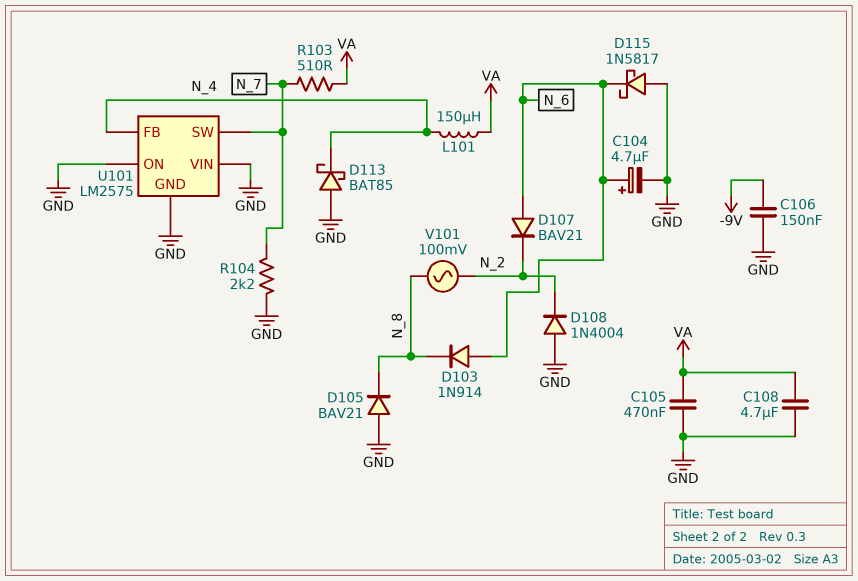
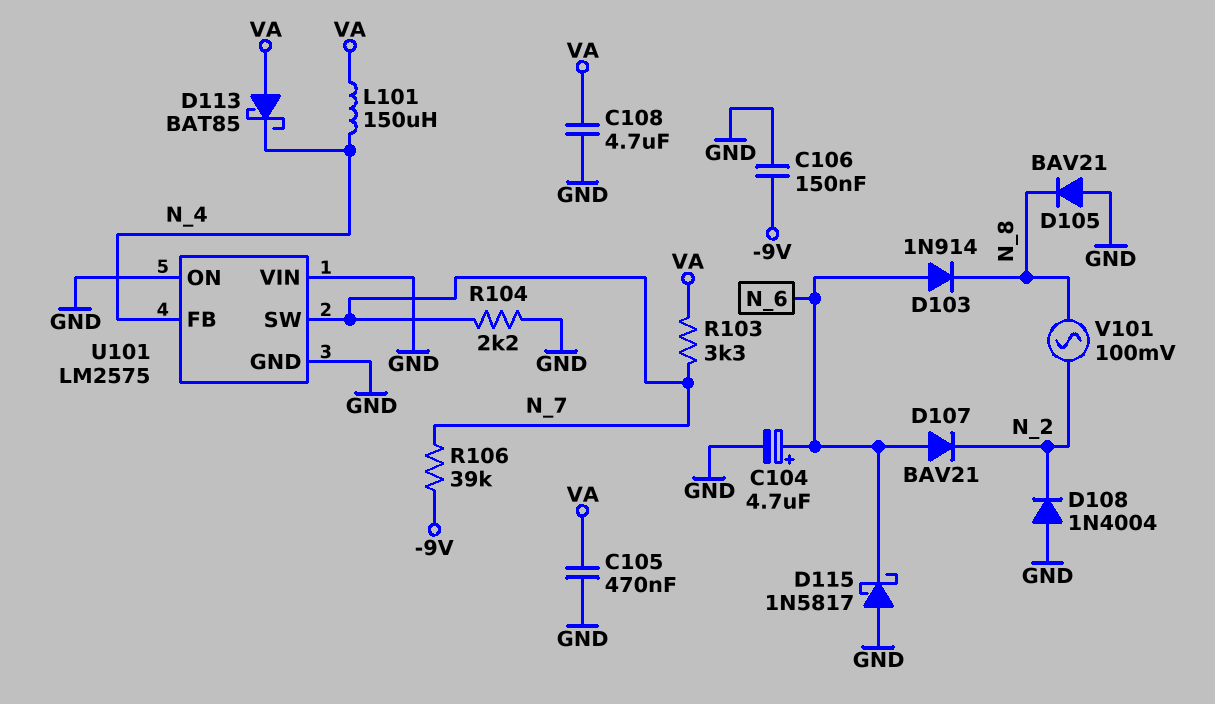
D113: schottky BAT85 (A GND, K N_4) -> schottky BAT85 (A VA, K N_4)
R103: 510 (N_7, VA) -> 3.3k (N_7, VA)
R106: none -> 39k (-9V, N_7)

